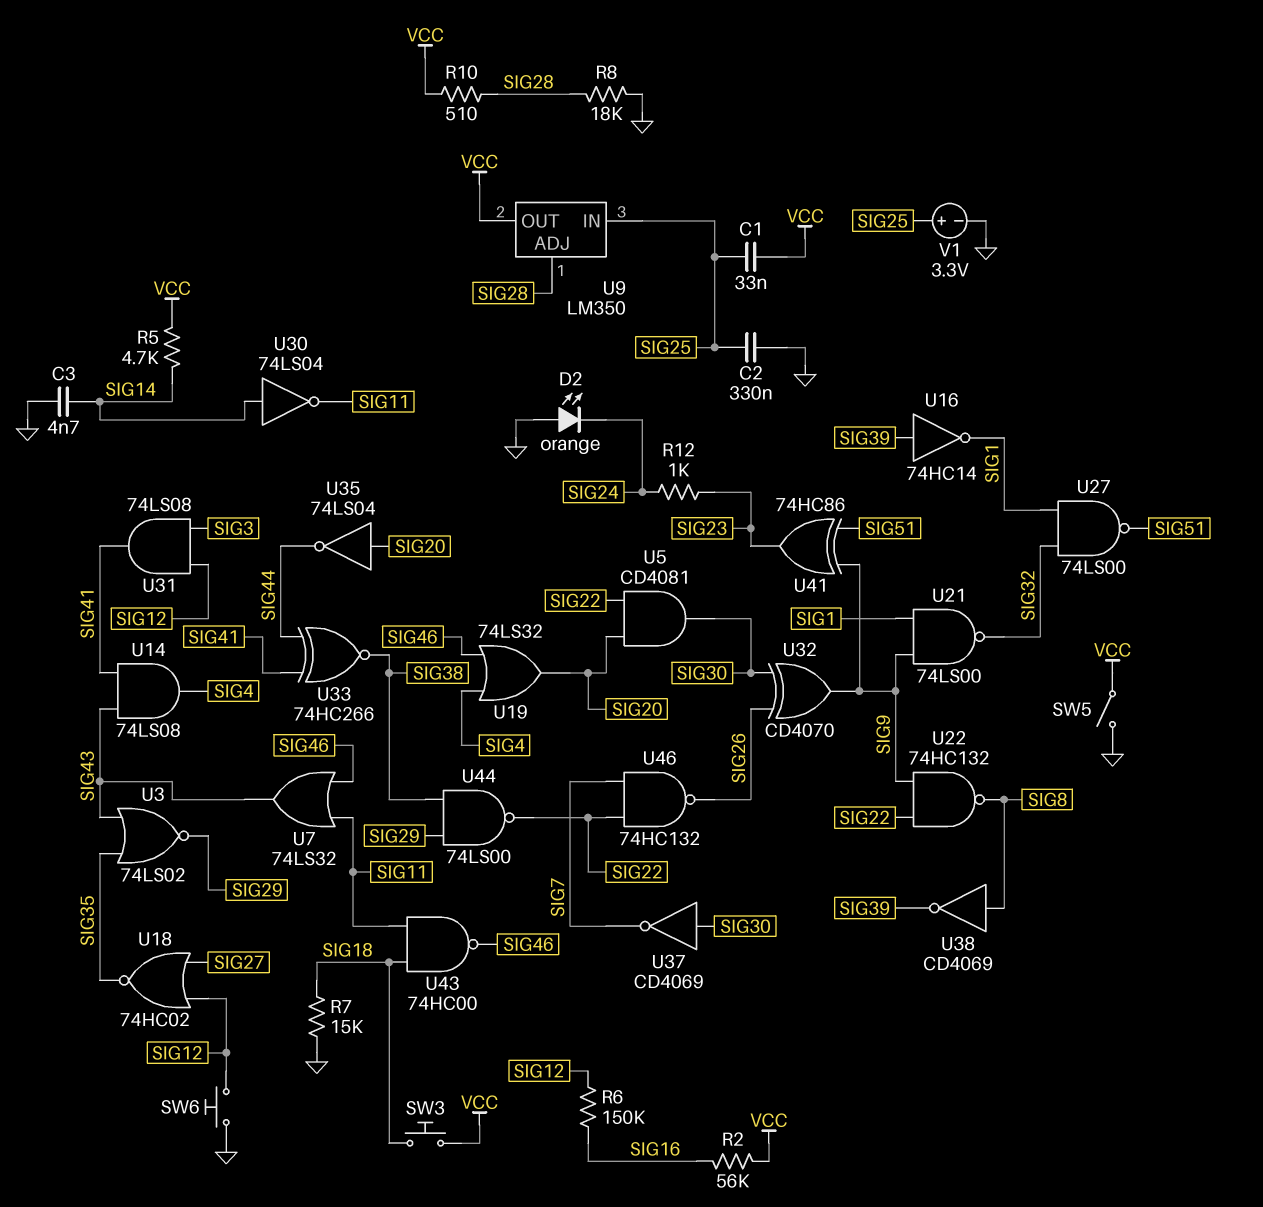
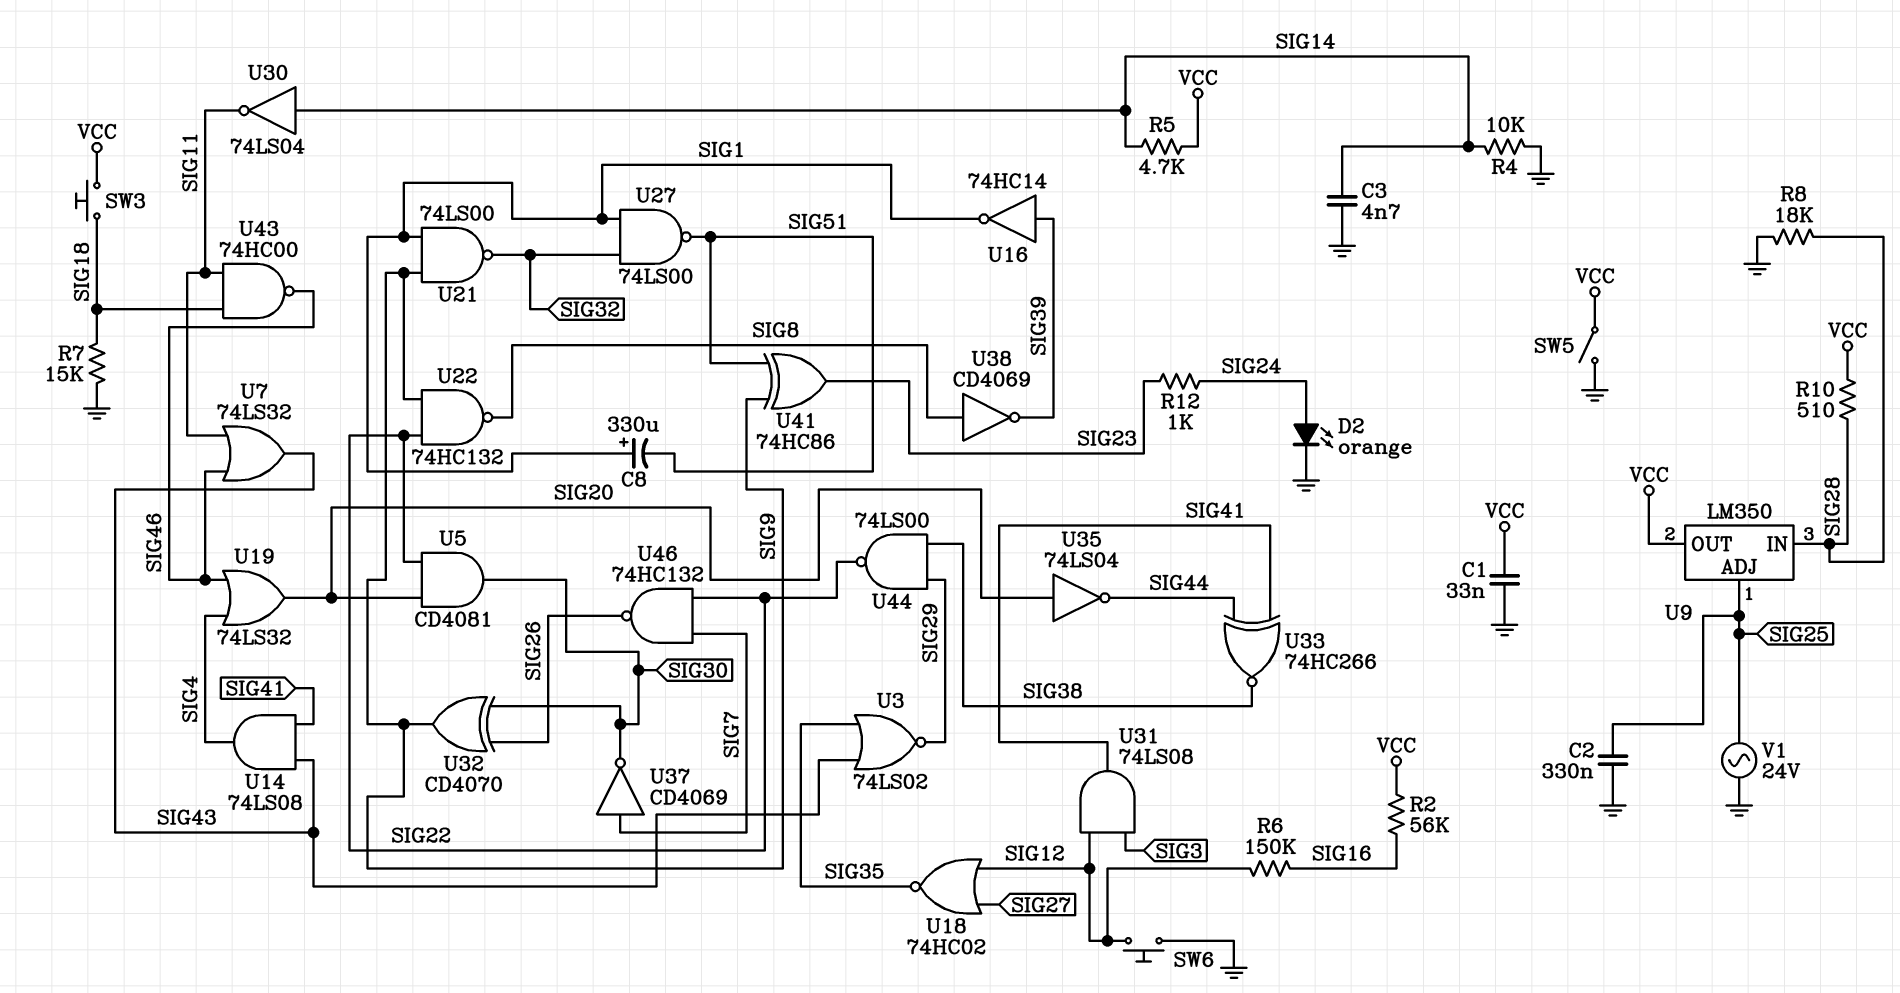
C1: 33nF (SIG25, VCC) -> 33nF (GND, VCC)
C8: none -> 330uF (plus SIG1, minus SIG51)
D2: LED orange (A GND, K SIG24) -> LED orange (A SIG24, K GND)
R4: none -> 10k (GND, SIG14)
U9 pin ADJ: SIG28 -> SIG25
U9 pin IN: SIG25 -> SIG28
U37: NOT CD4069 (in SIG30, out SIG7) -> NOT CD4069 (in SIG7, out SIG30)
V1: 3.3V (plus SIG25, minus GND) -> AC 24V (GND, SIG25)

